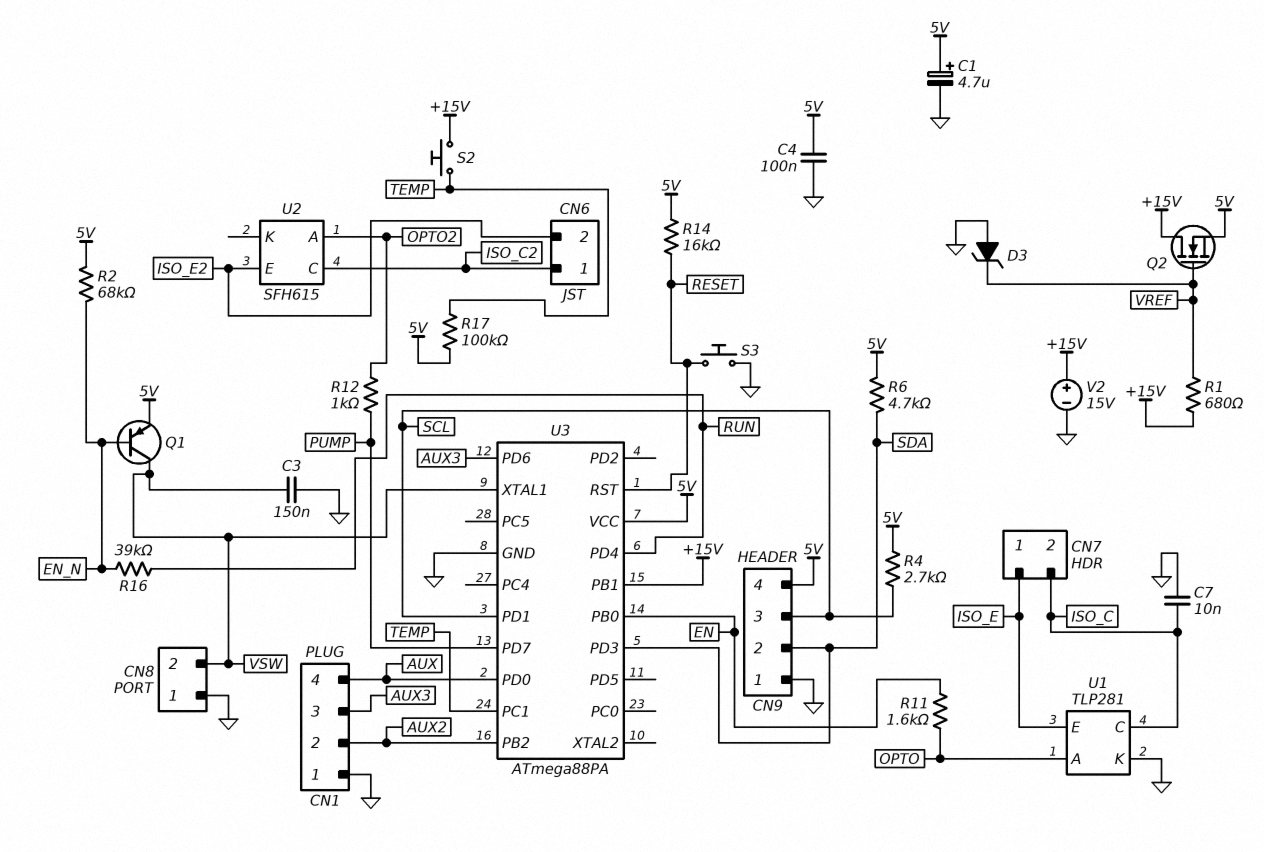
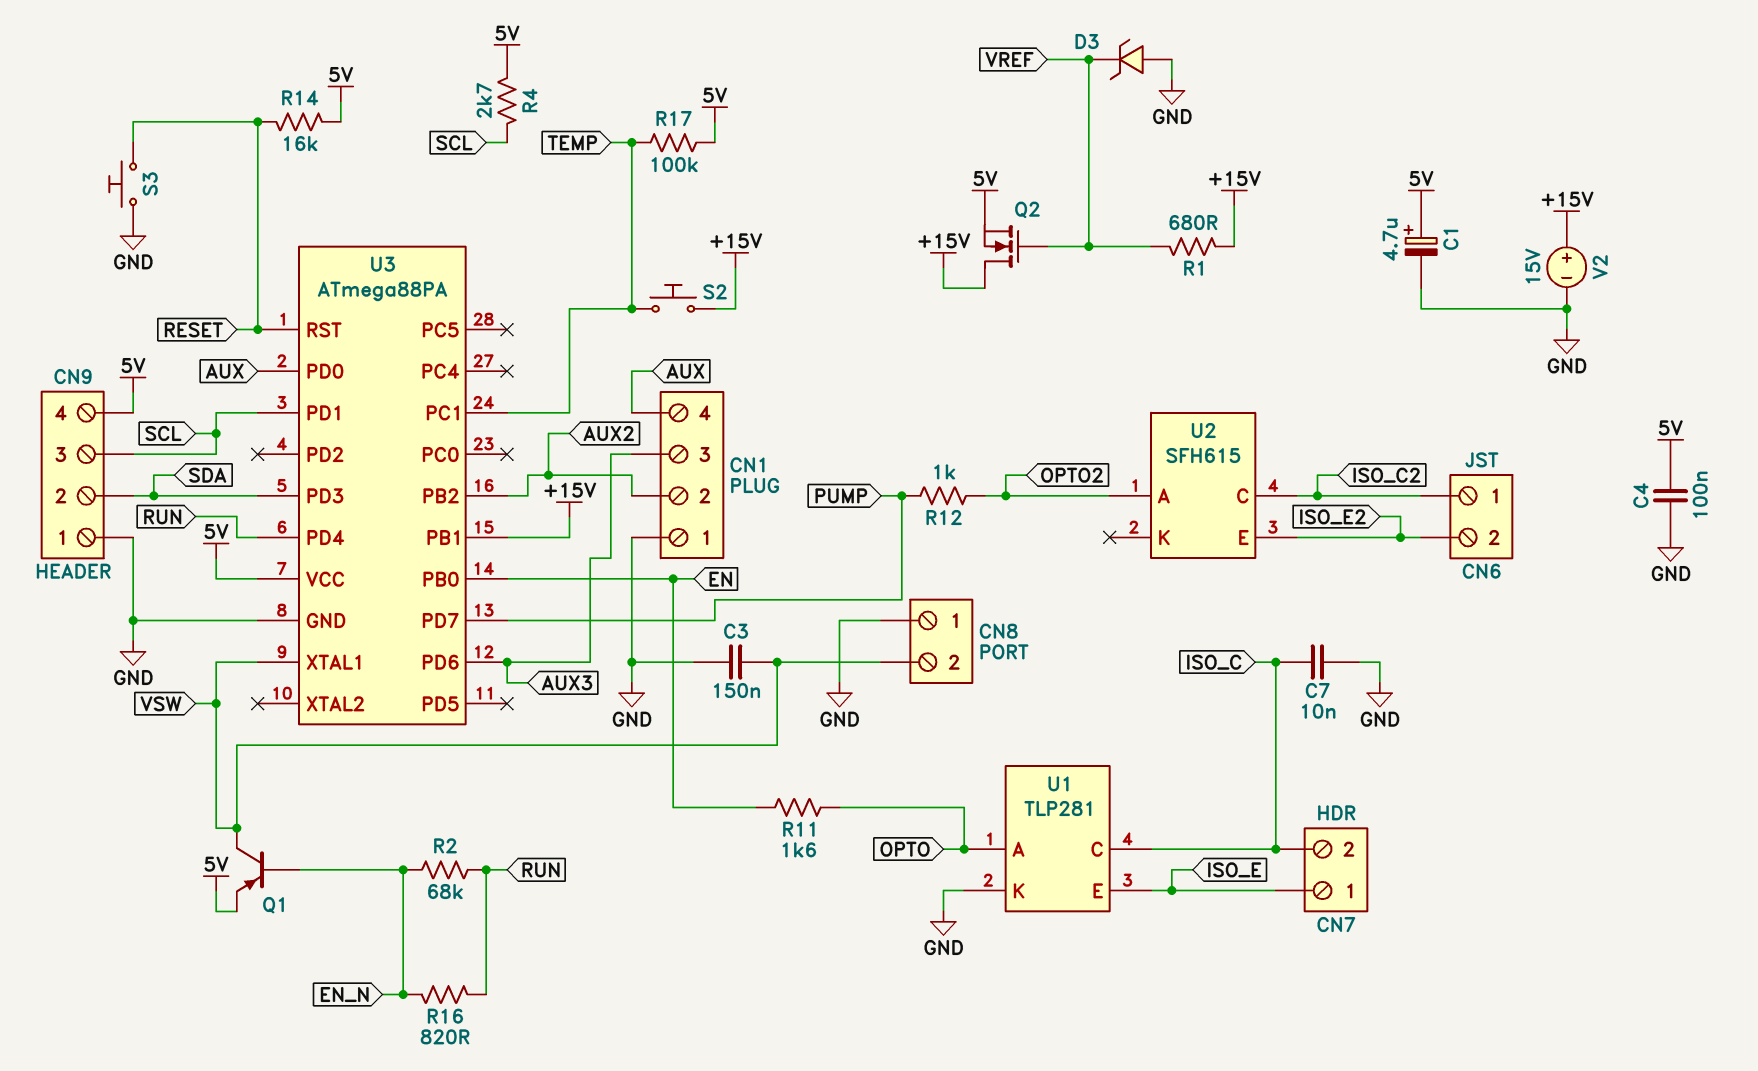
R2: 68k (5V, EN_N) -> 68k (EN_N, RUN)
R6: 4.7k (5V, SDA) -> none
R16: 39k (EN_N, RUN) -> 820 (EN_N, RUN)

